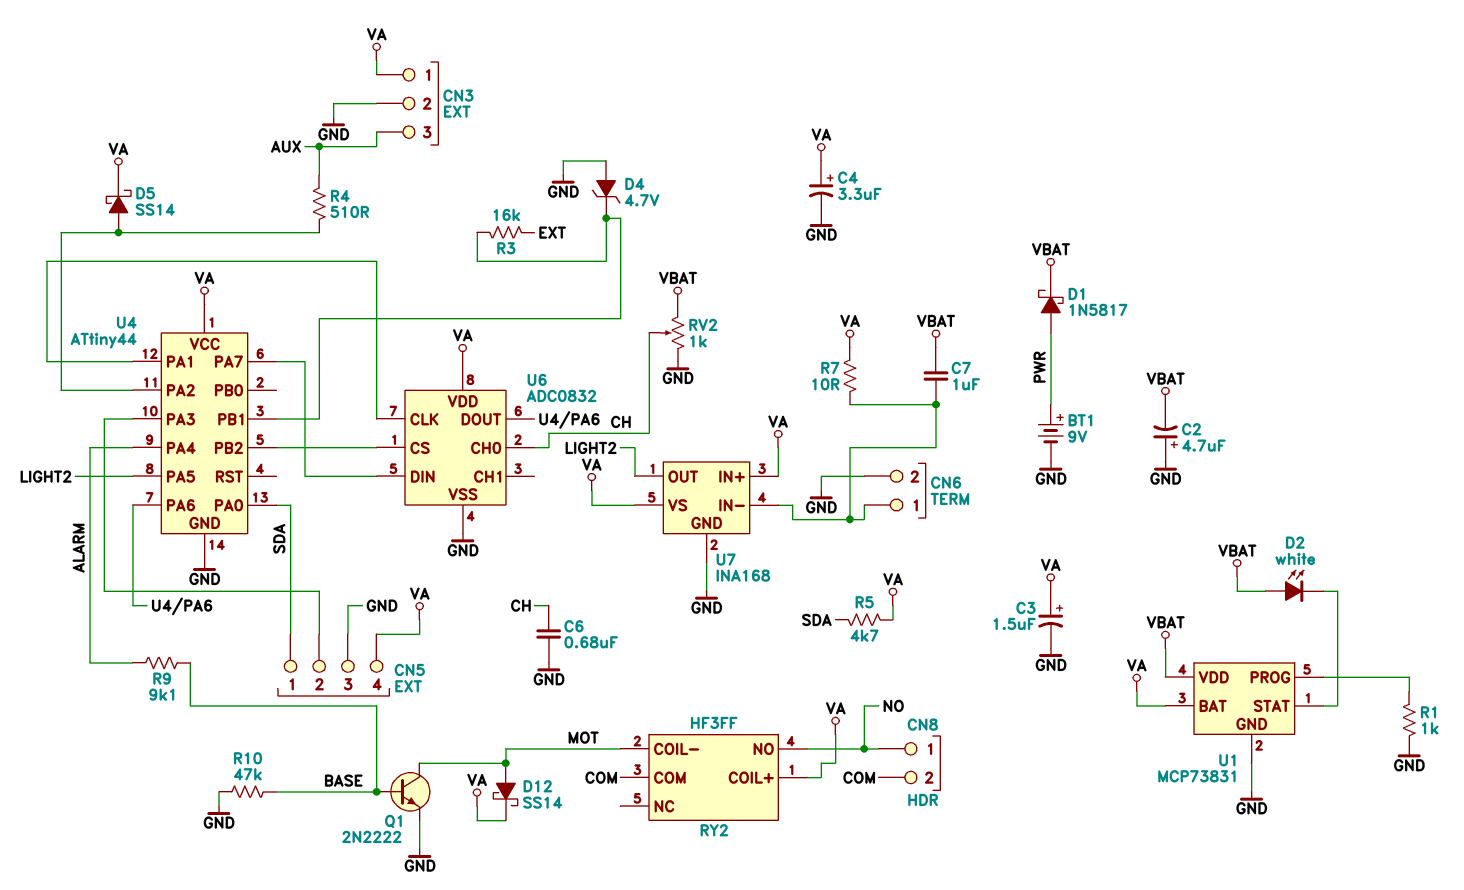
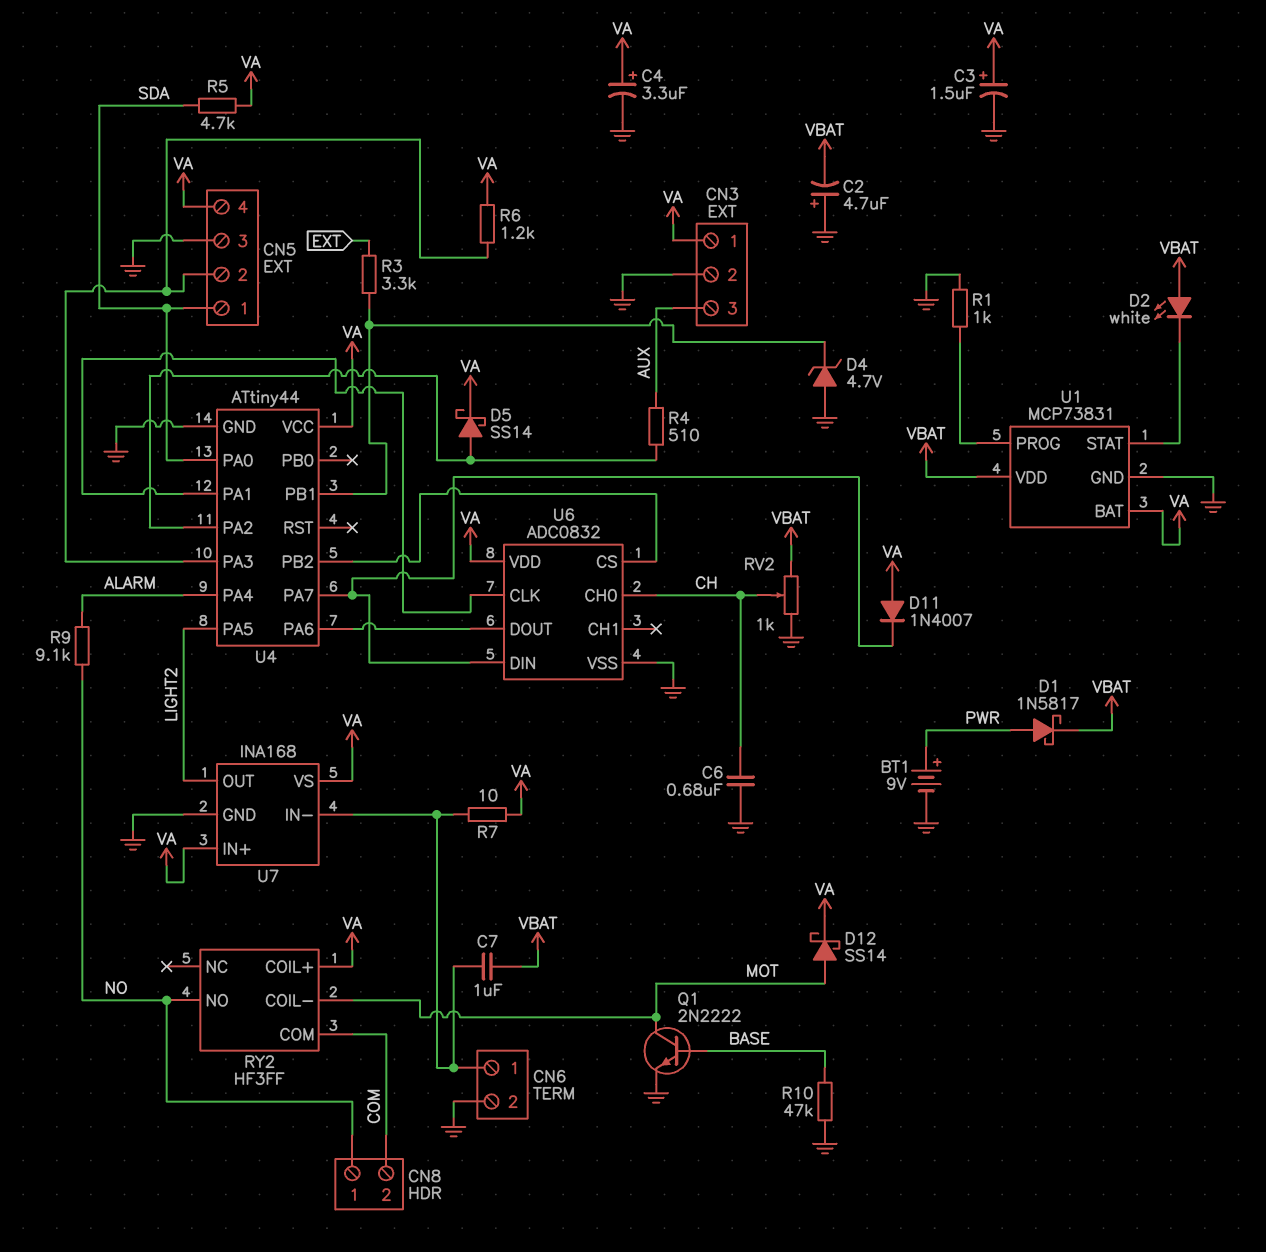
D11: none -> diode 1N4007 (A VA, K U4/PA7)
R3: 16k (EXT, U4/PB1) -> 3.3k (EXT, U4/PB1)
R6: none -> 1.2k (CN5/2, VA)
R9: 9.1k (ALARM, BASE) -> 9.1k (ALARM, NO)

